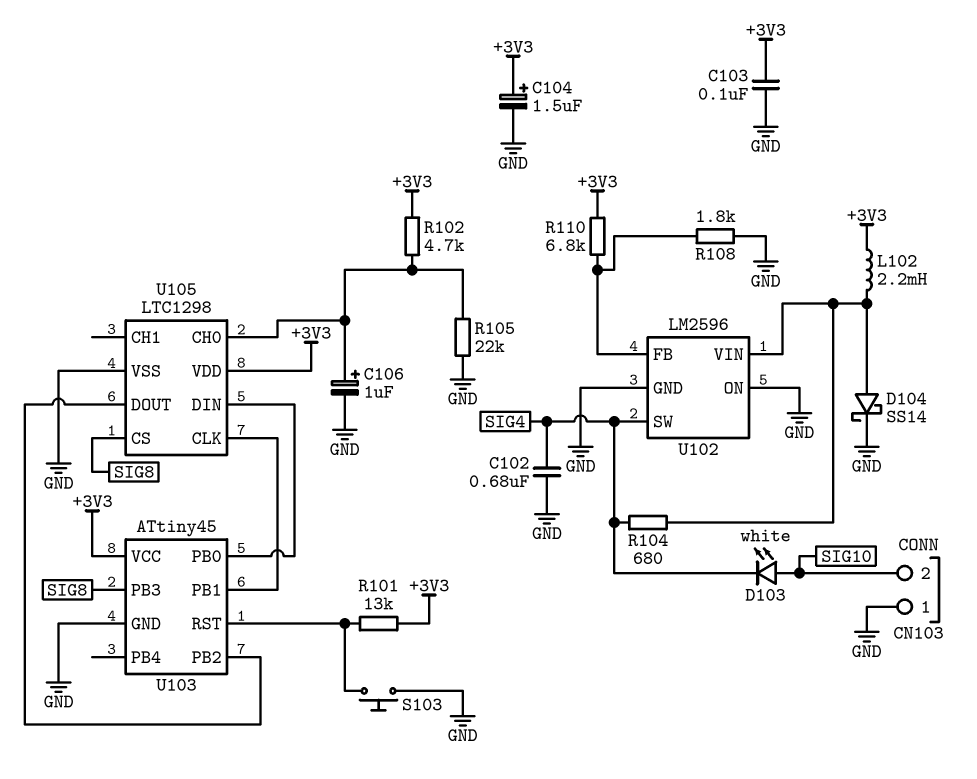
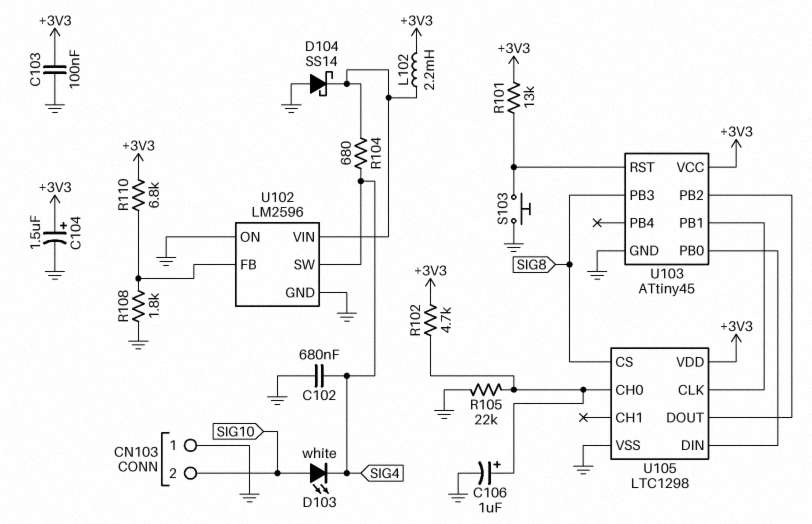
D104: schottky SS14 (A U102/VIN, K GND) -> schottky SS14 (A GND, K U102/VIN)

